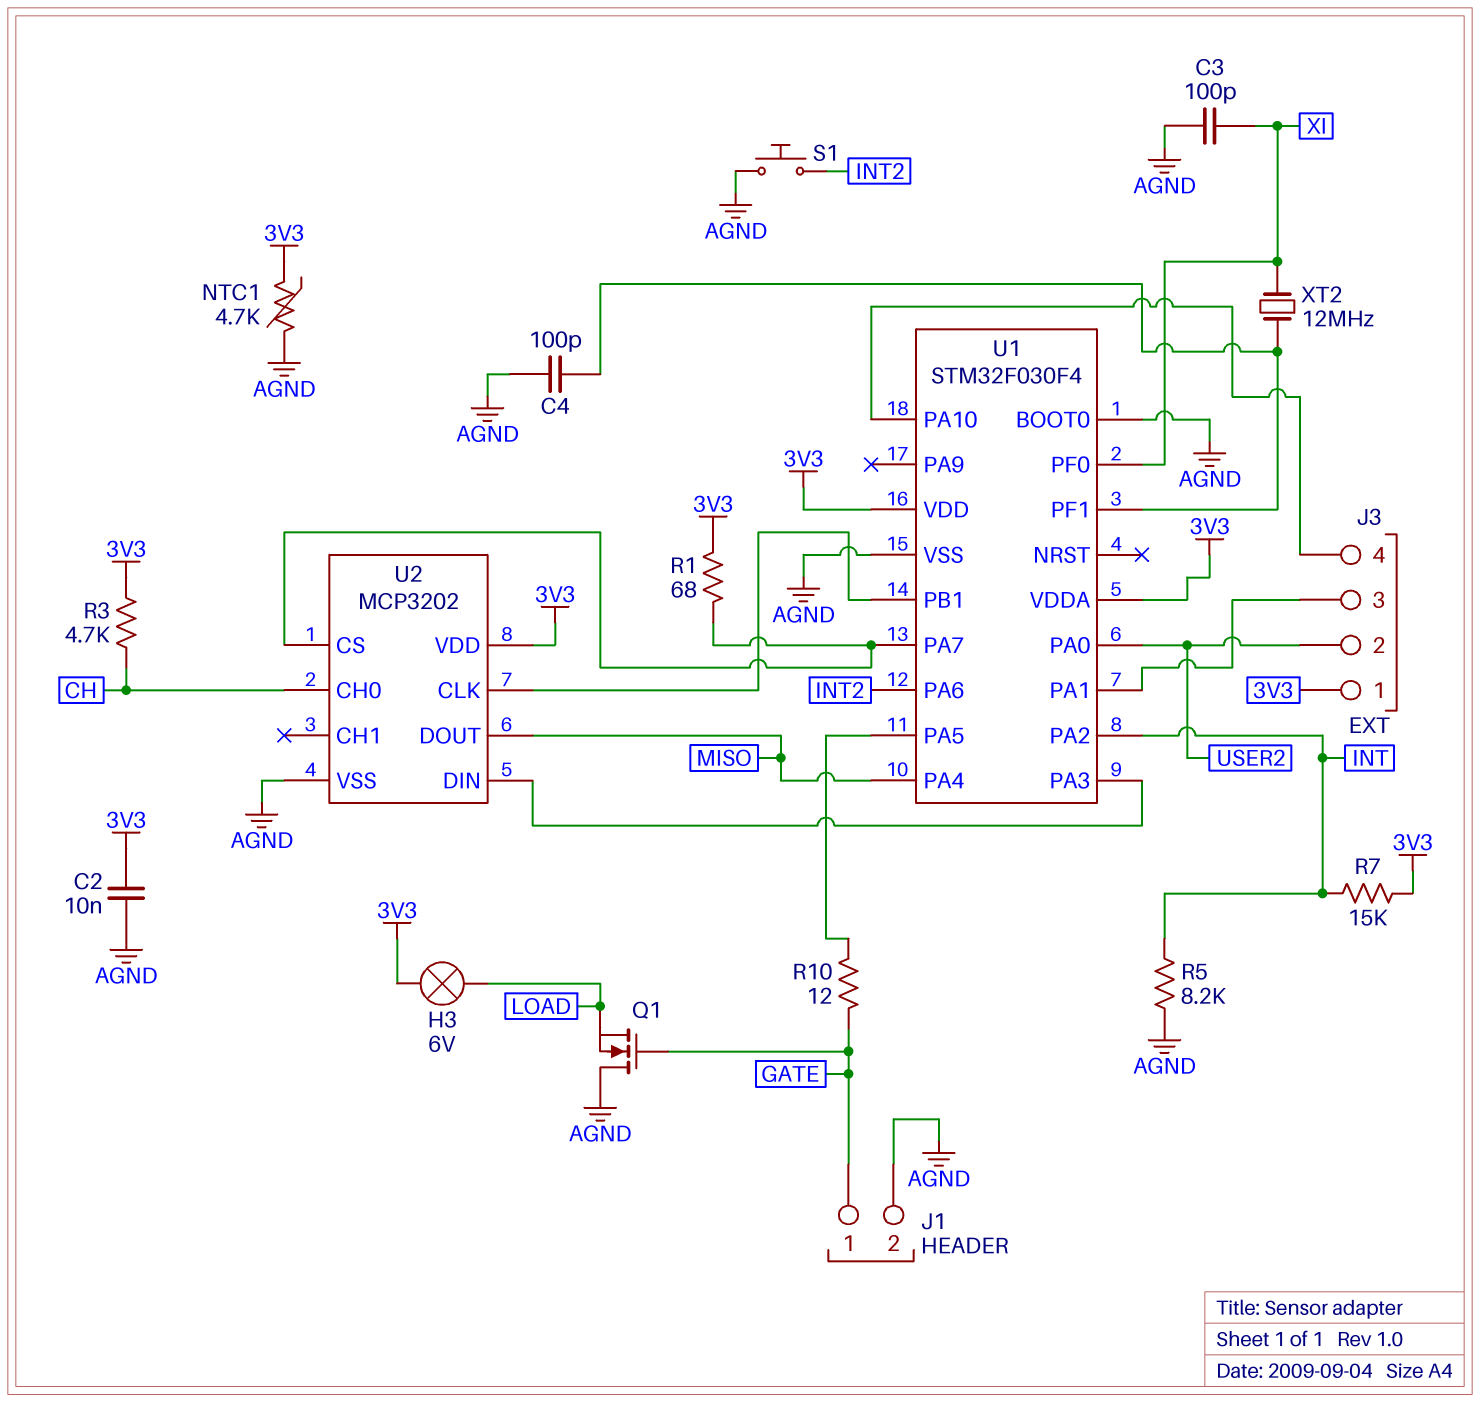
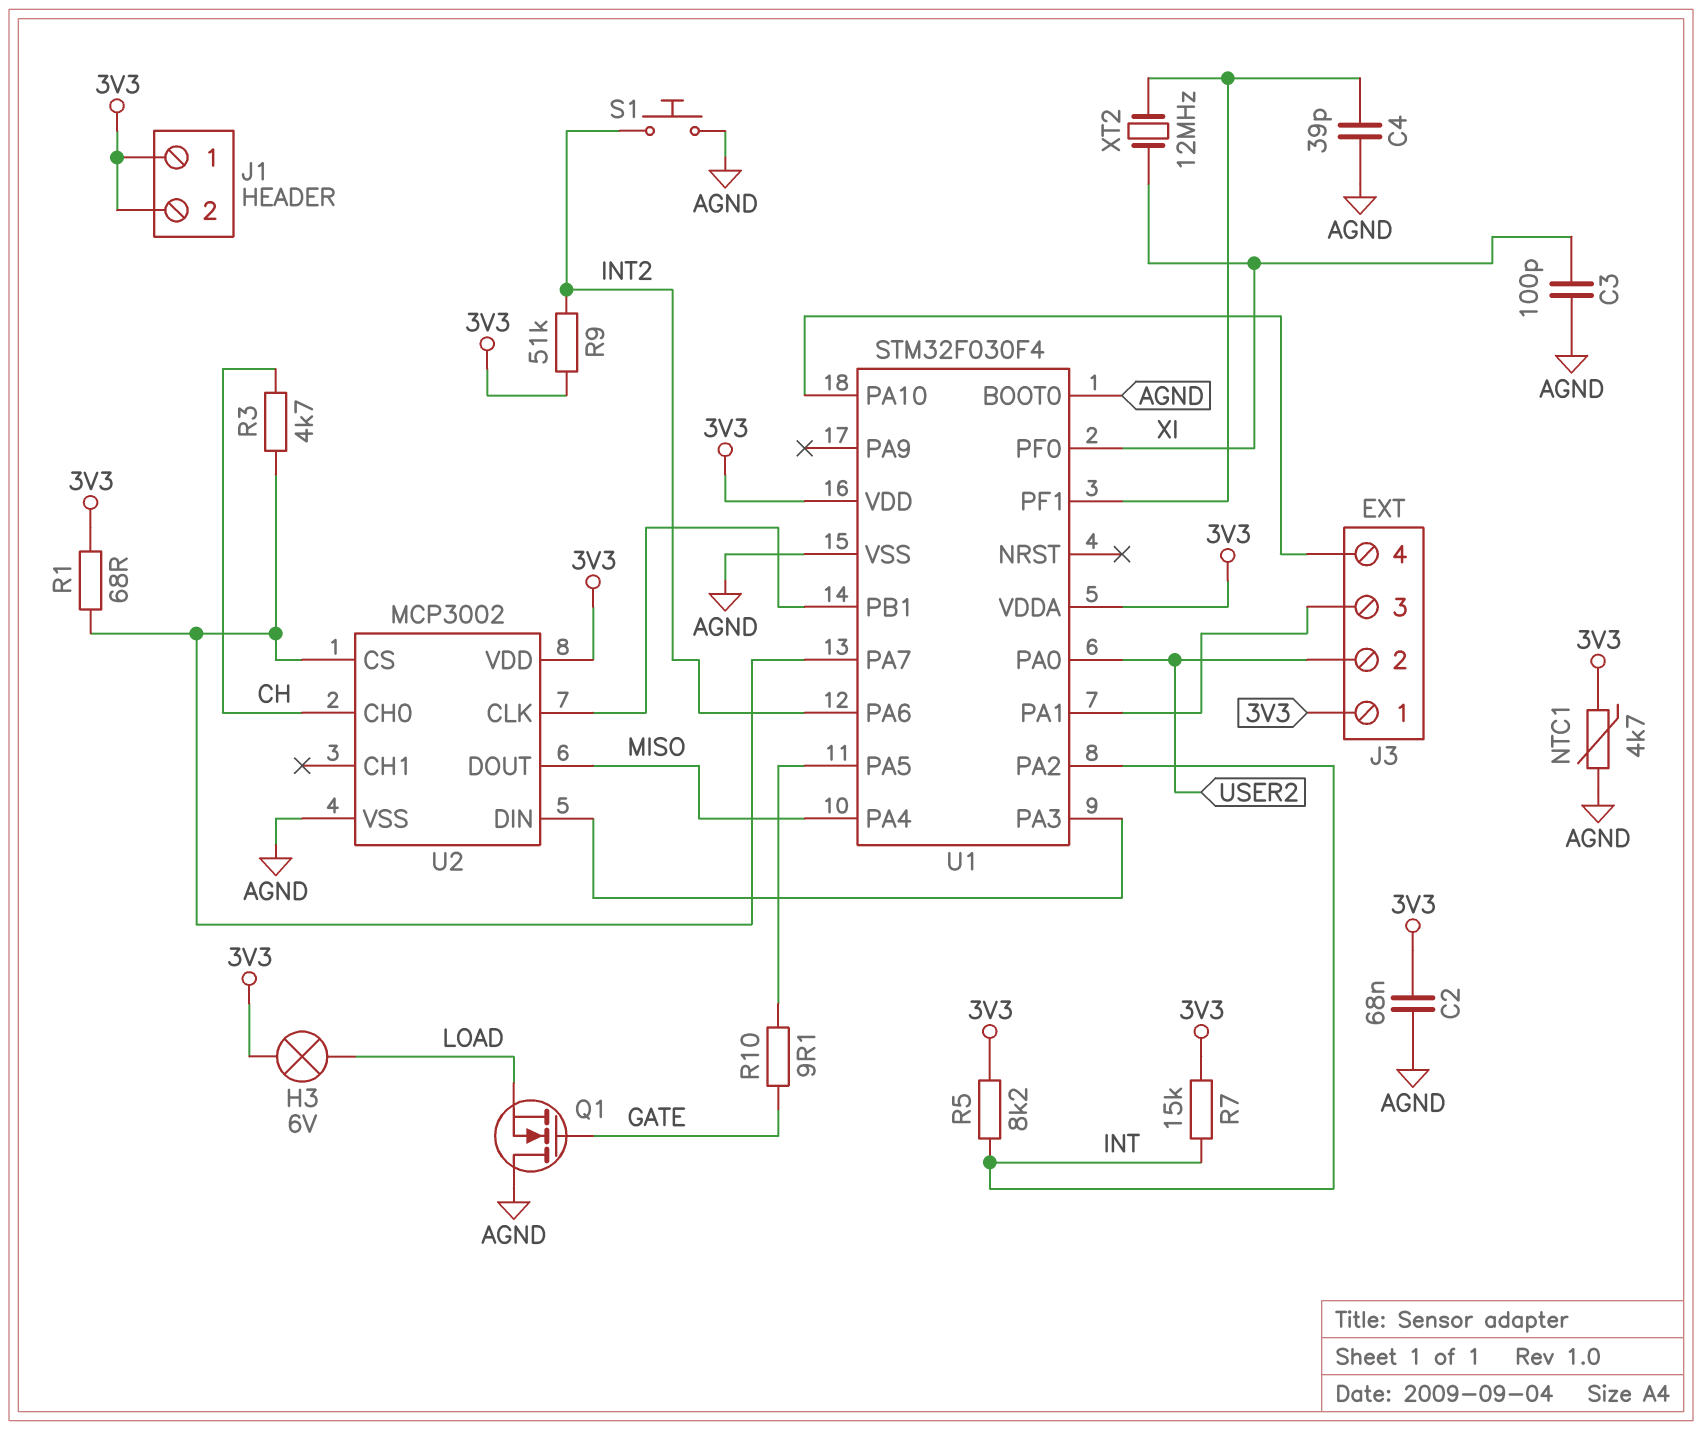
C2: 10nF (3V3, AGND) -> 68nF (3V3, AGND)
C4: 100pF (AGND, U1/PF1) -> 39pF (AGND, U1/PF1)
J1 pin 1: GATE -> 3V3
J1 pin 2: AGND -> 3V3
R3: 4.7k (3V3, CH) -> 4.7k (CH, U1/PA7)
R5: 8.2k (AGND, INT) -> 8.2k (3V3, INT)
R9: none -> 51k (3V3, INT2)
R10: 12 (GATE, U1/PA5) -> 9.1 (GATE, U1/PA5)
U2: MCP3202 -> MCP3002

